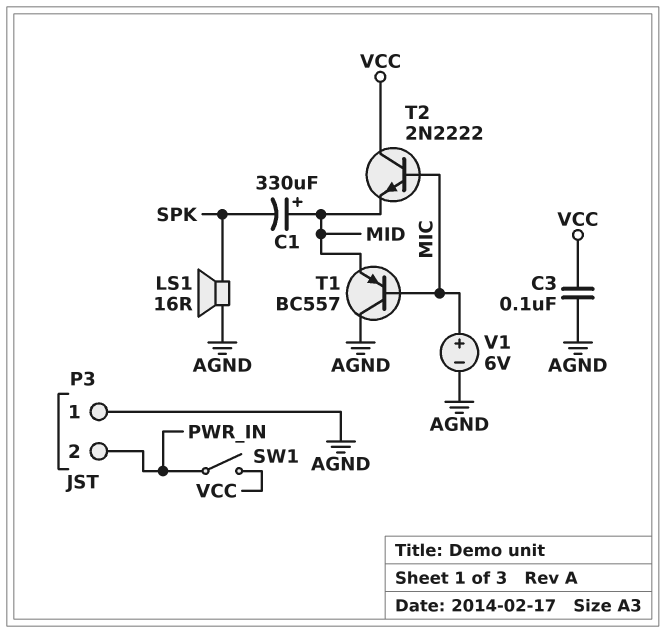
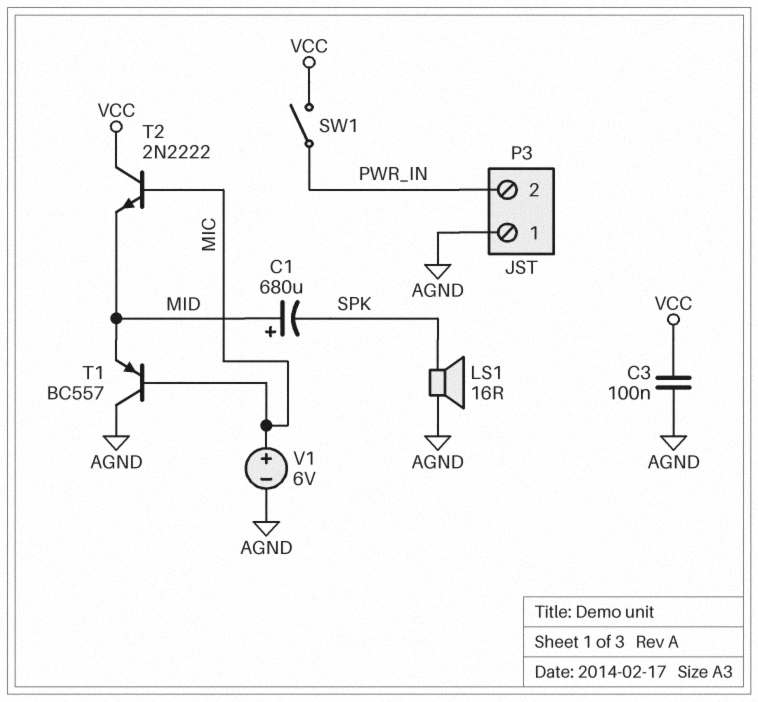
C1: 330uF (plus MID, minus SPK) -> 680uF (plus MID, minus SPK)

